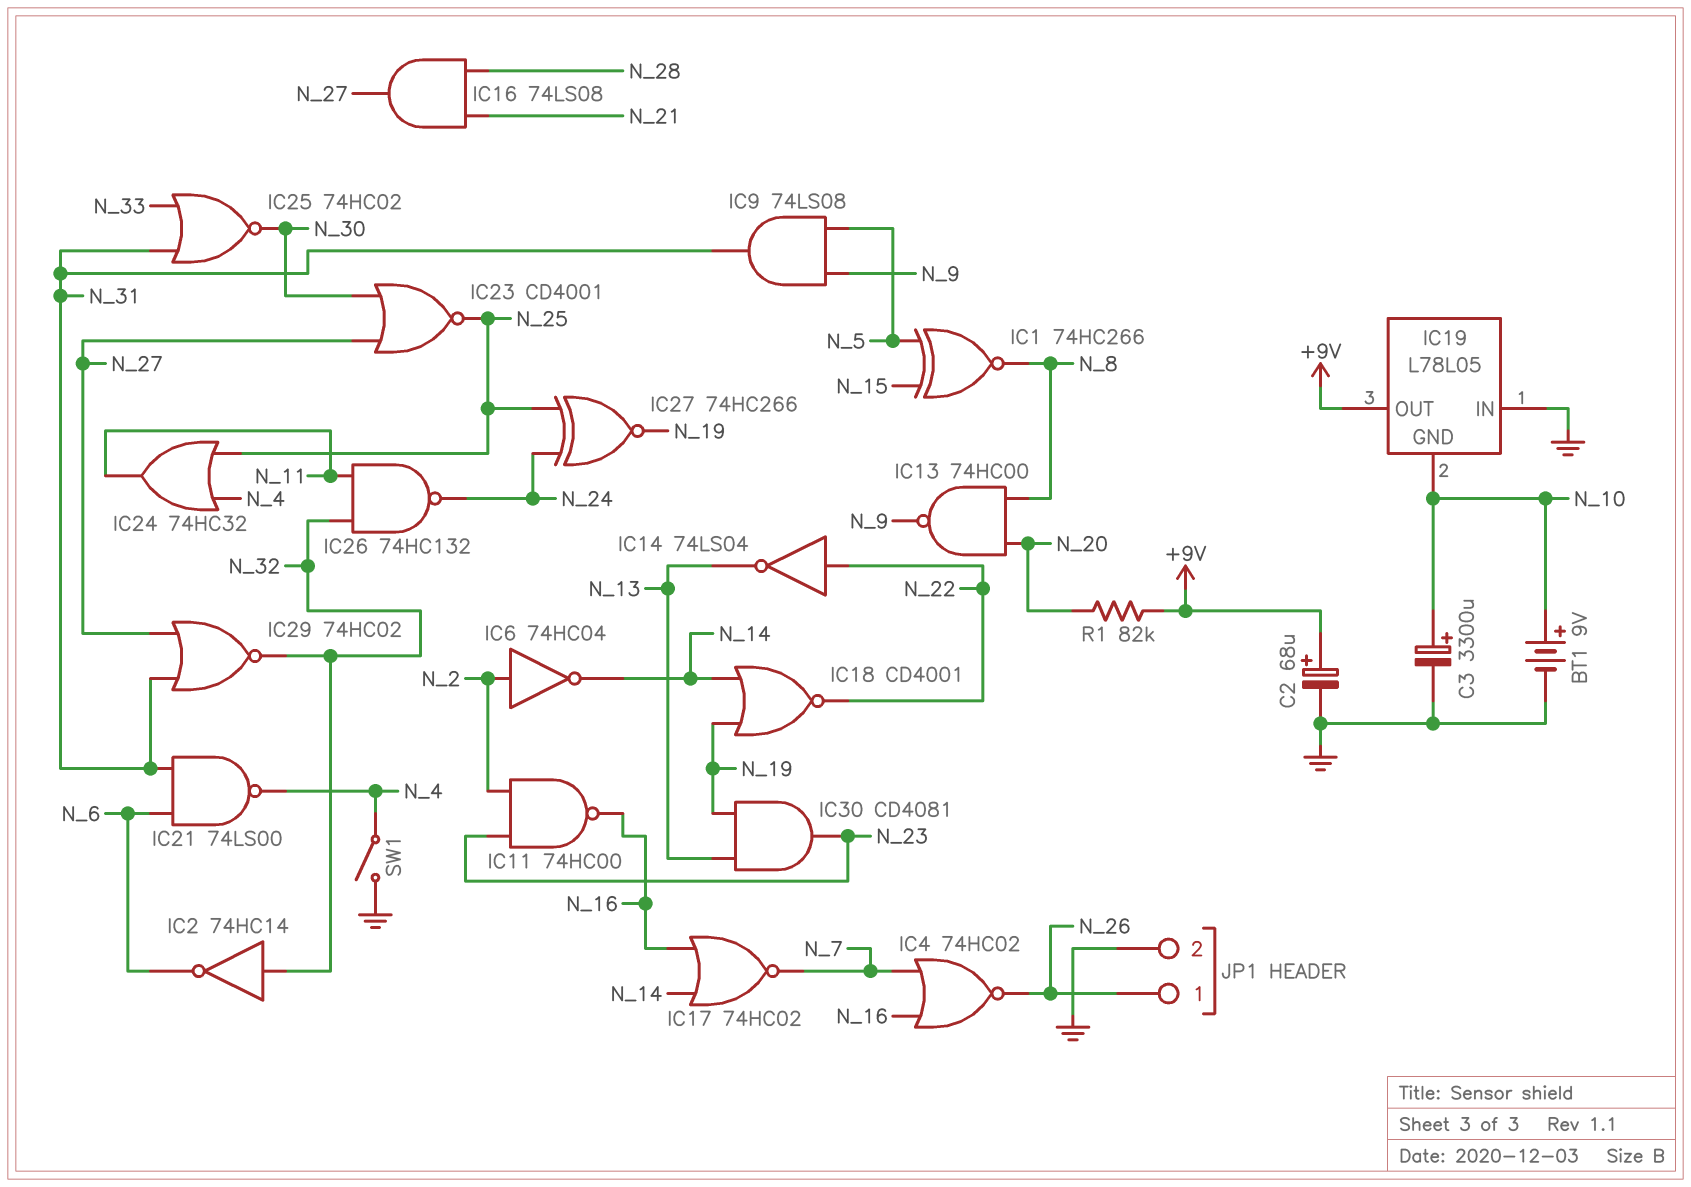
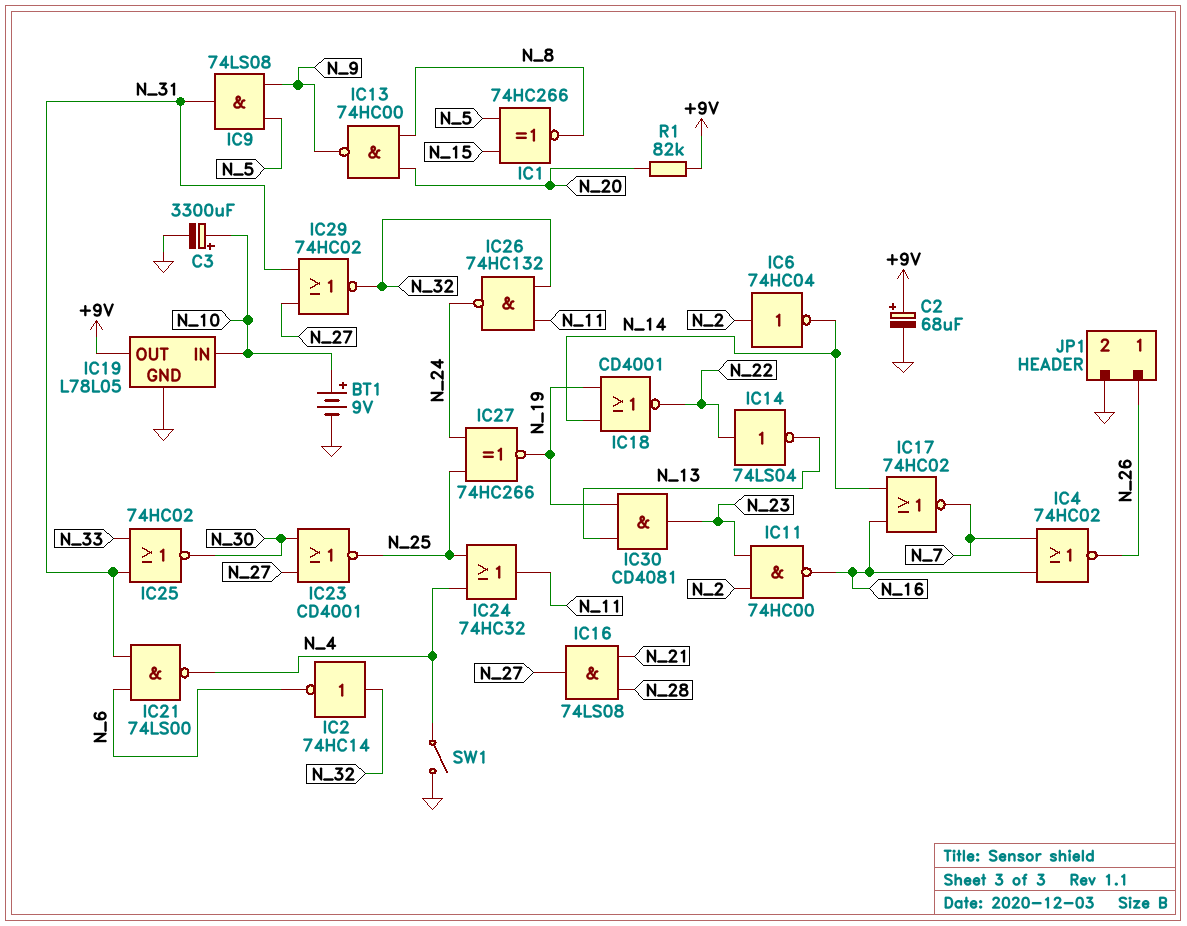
IC19 pin GND: N_10 -> GND
IC19 pin IN: GND -> N_10

